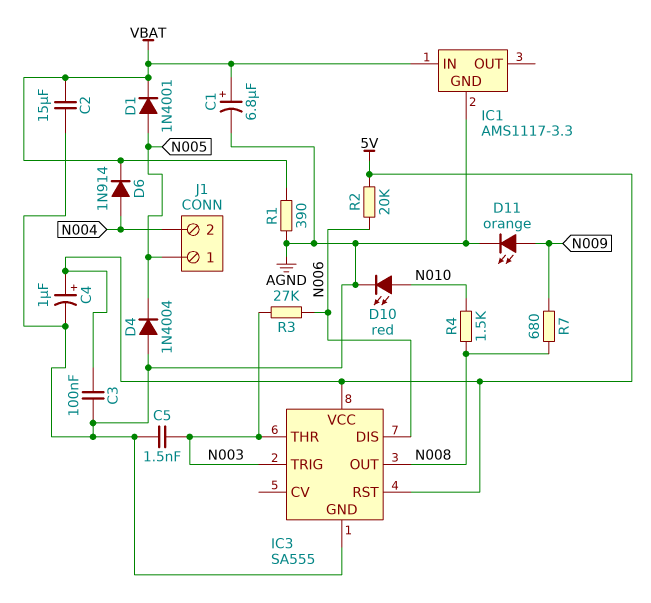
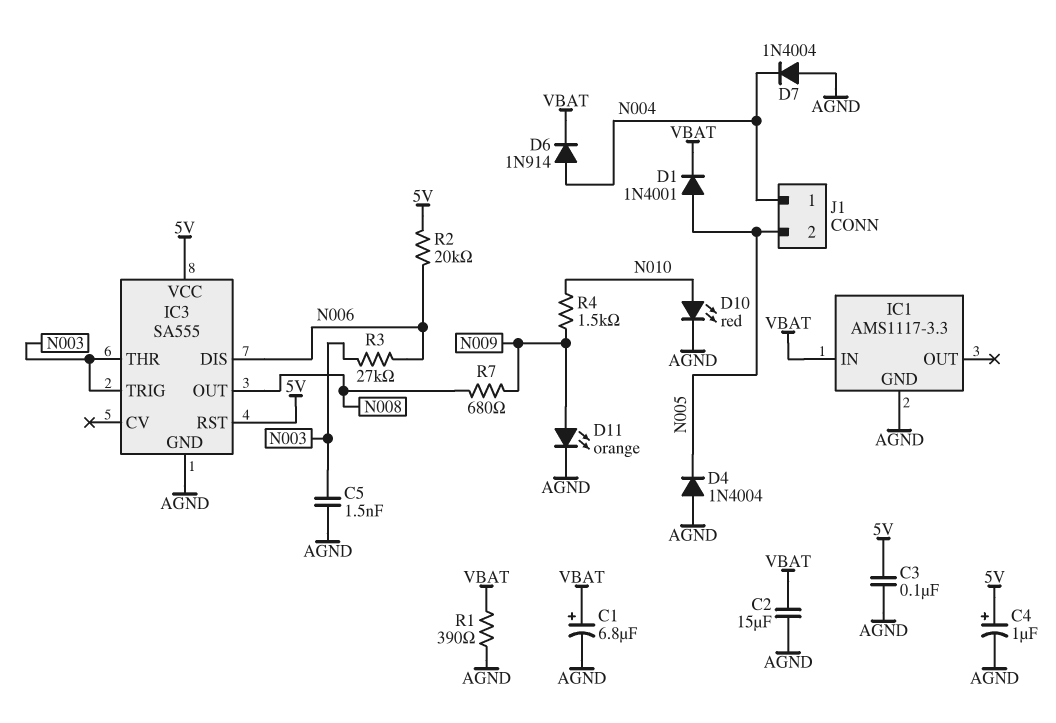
D7: none -> diode 1N4004 (A AGND, K N004)
J1 pin 1: N005 -> N004
J1 pin 2: N004 -> N005
R4: 1.5k (N008, N010) -> 1.5k (N009, N010)

